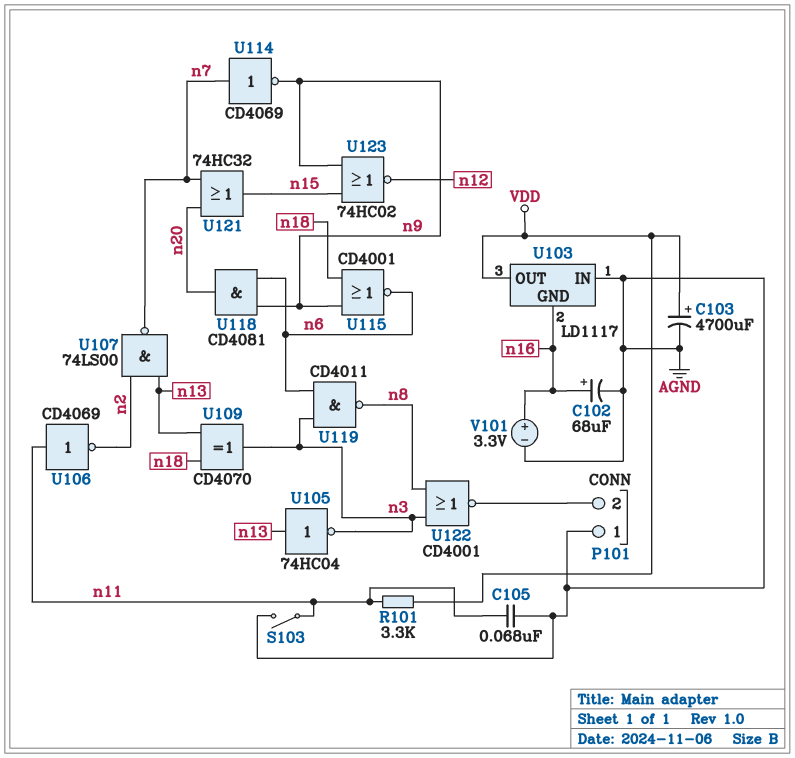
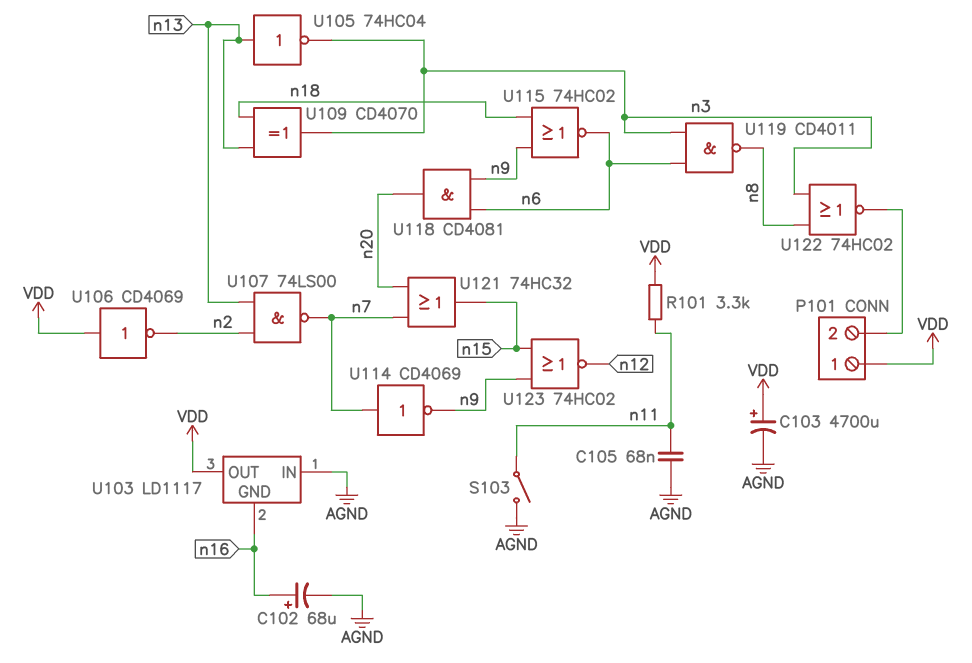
P101 pin 1: AGND -> VDD
U106: NOT CD4069 (in n11, out n2) -> NOT CD4069 (in VDD, out n2)
U115: NOR CD4001 (in n9, in n18, out n6) -> NOR 74HC02 (in n9, in n18, out n6)
U122: NOR CD4001 (in n3, in n8, out P101/2) -> NOR 74HC02 (in n3, in n8, out P101/2)
V101: 3.3V (plus n16, minus AGND) -> none

